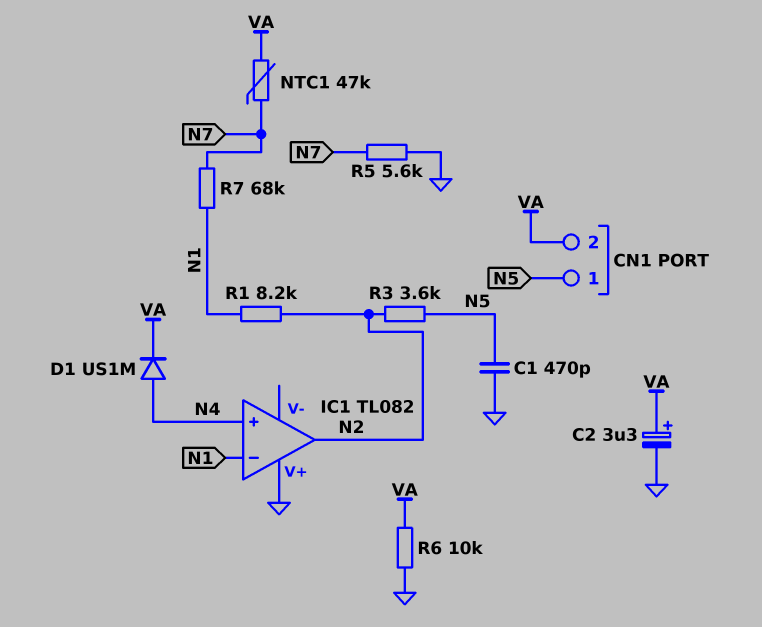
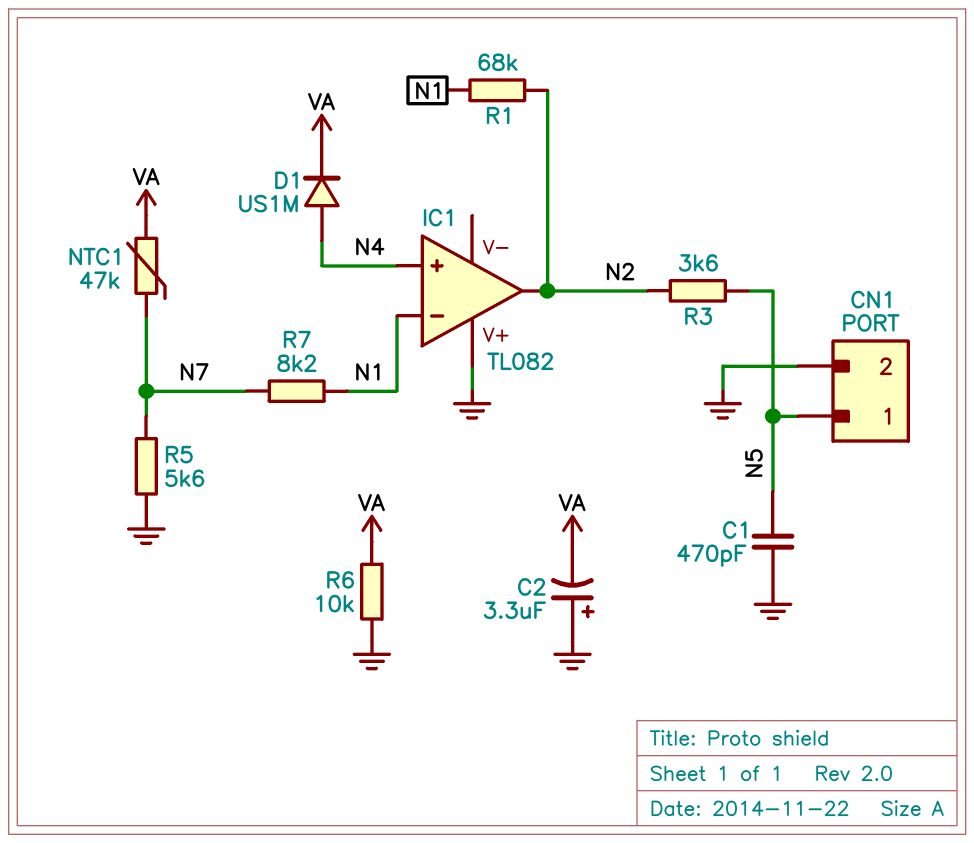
C2: 3.3uF (plus VA, minus GND) -> 3.3uF (plus GND, minus VA)
CN1 pin 2: VA -> GND
R1: 8.2k (N1, N2) -> 68k (N1, N2)
R7: 68k (N1, N7) -> 8.2k (N1, N7)

